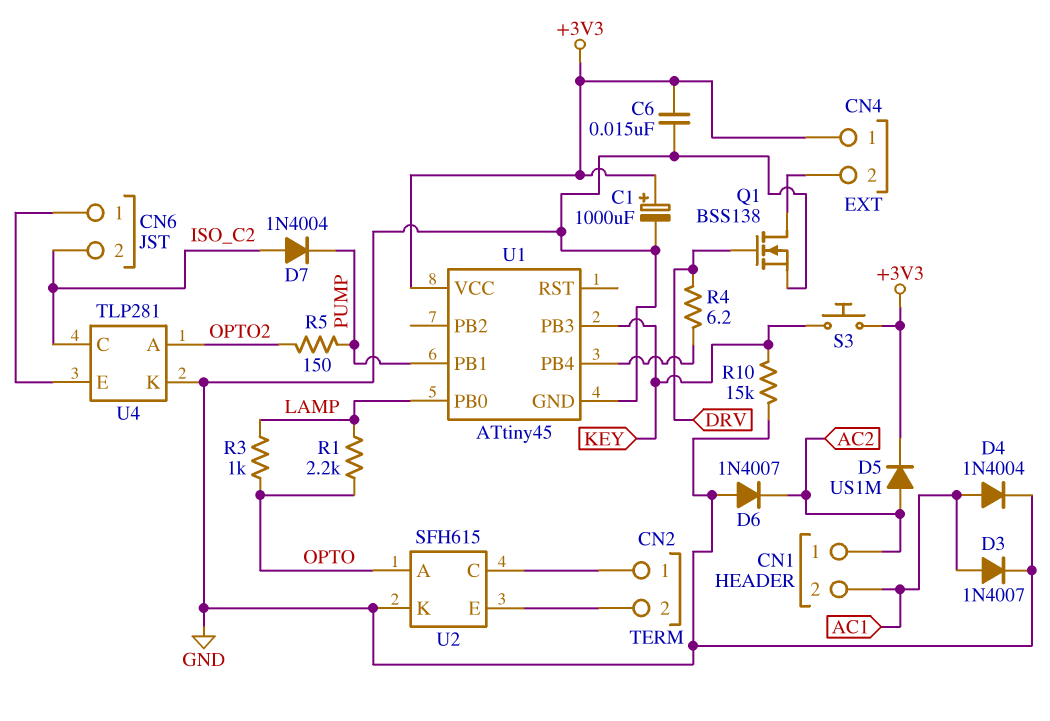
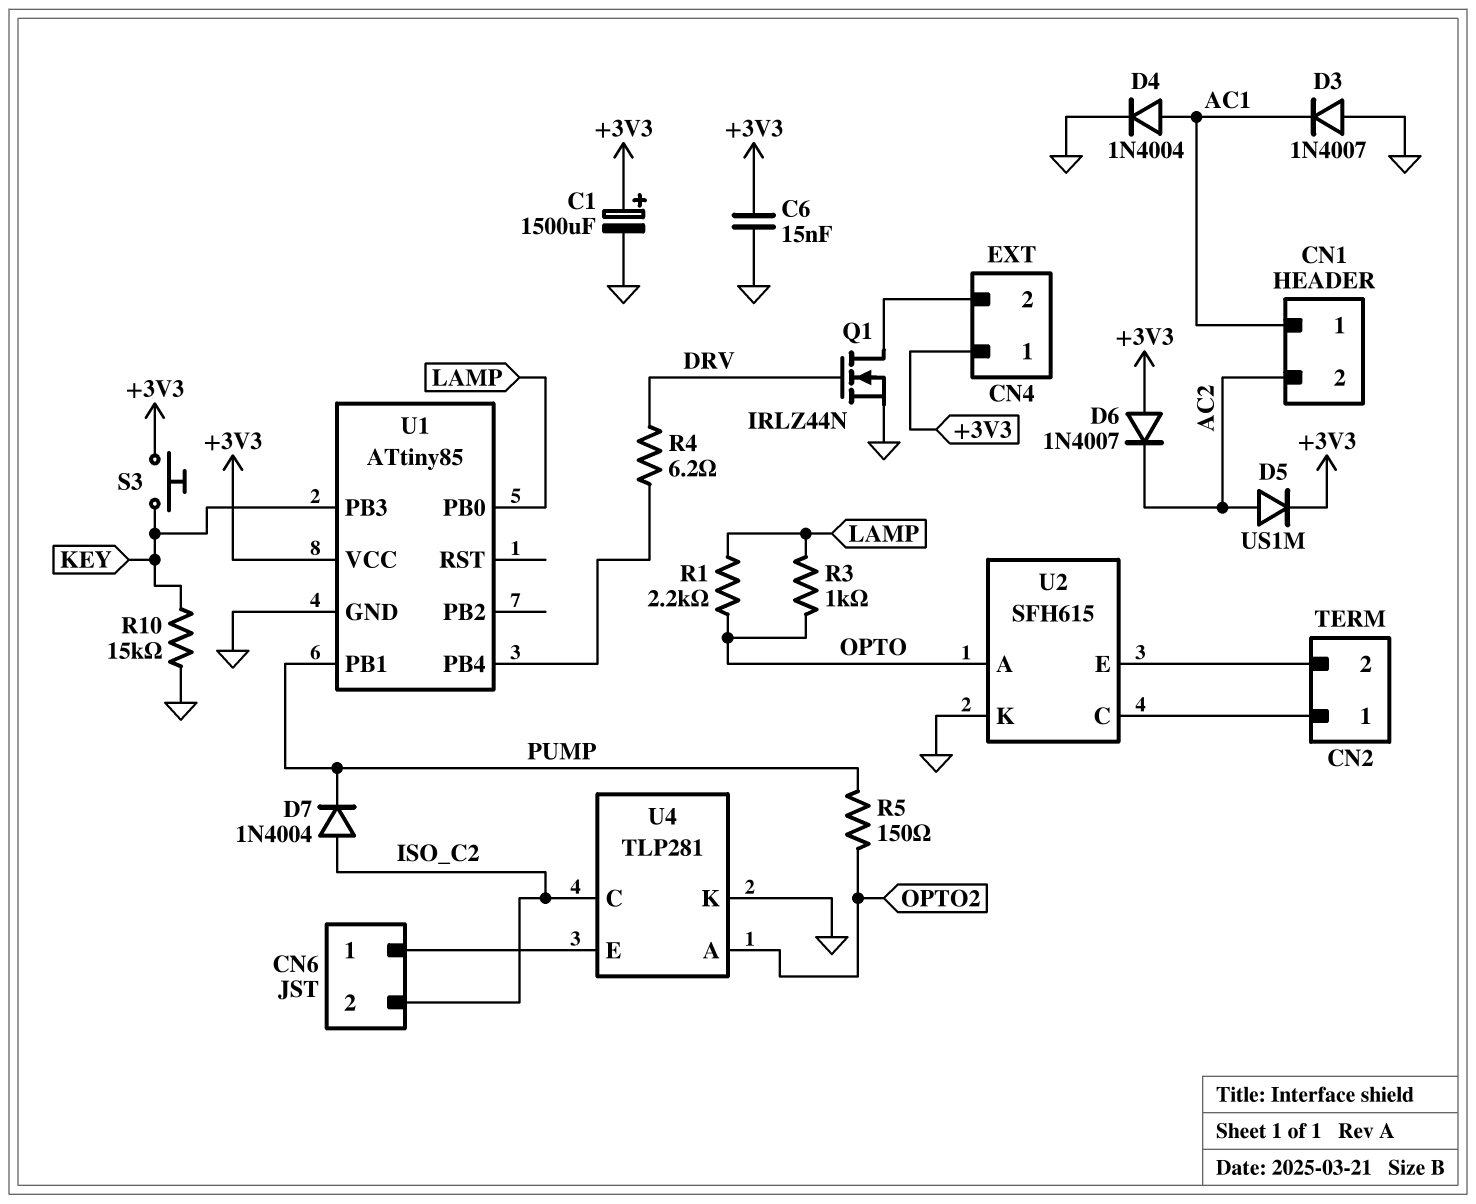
C1: 1000uF (plus +3V3, minus GND) -> 1500uF (plus +3V3, minus GND)
CN1 pin 1: AC2 -> AC1
CN1 pin 2: AC1 -> AC2
D3: diode 1N4007 (A AC1, K GND) -> diode 1N4007 (A GND, K AC1)
D6: diode 1N4007 (A GND, K AC2) -> diode 1N4007 (A +3V3, K AC2)
Q1: NMOS BSS138 (G DRV, D CN4/2, S GND) -> NMOS IRLZ44N (G DRV, D CN4/2, S GND)
U1: ATtiny45 -> ATtiny85

